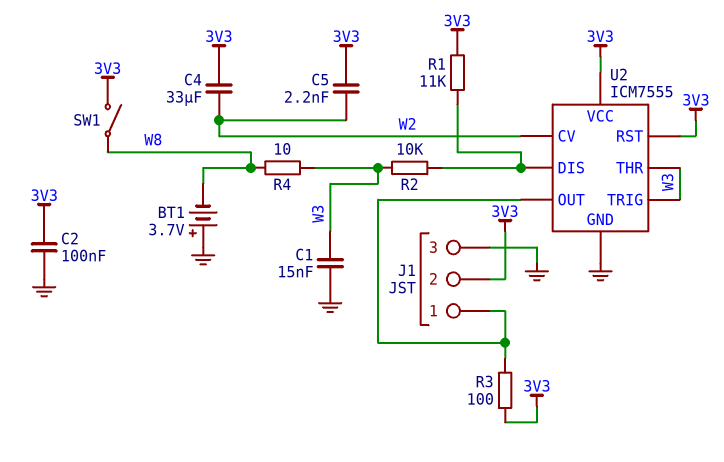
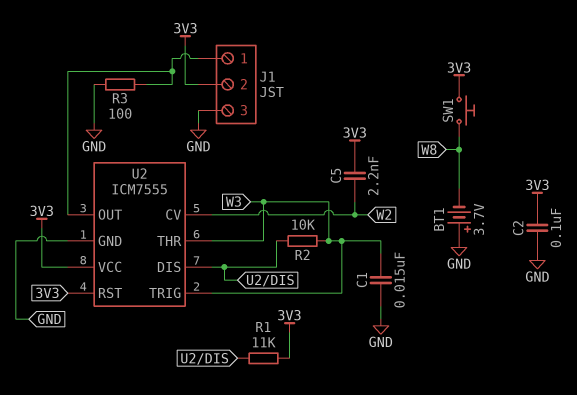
C4: 33uF (3V3, W2) -> none
R3: 100 (3V3, J1/1) -> 100 (GND, J1/1)
R4: 10 (W3, W8) -> none
SW1: switch (3V3, W8) -> button (3V3, W8)

